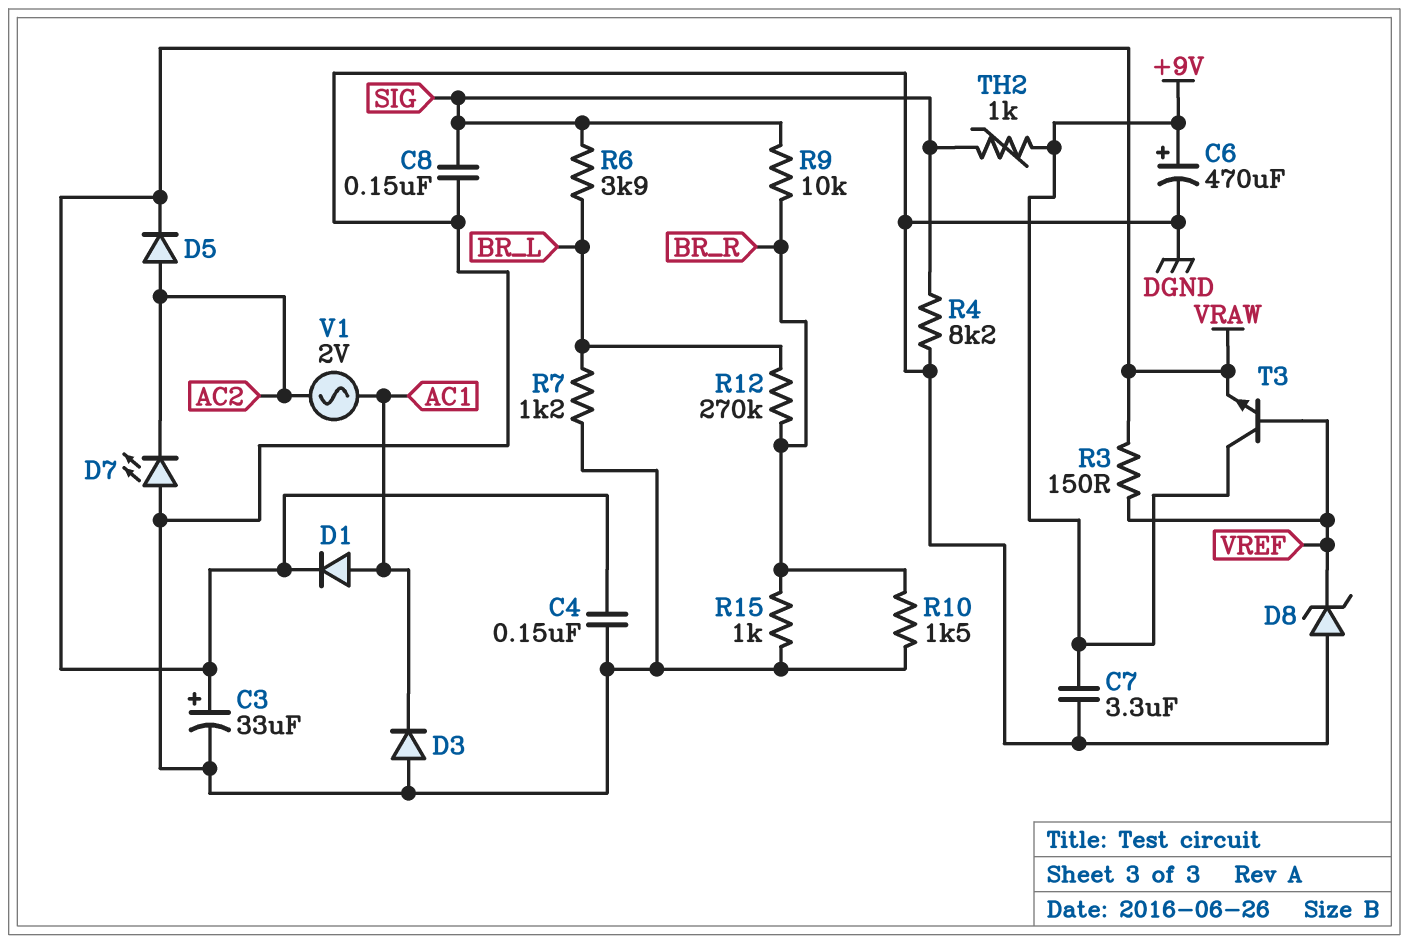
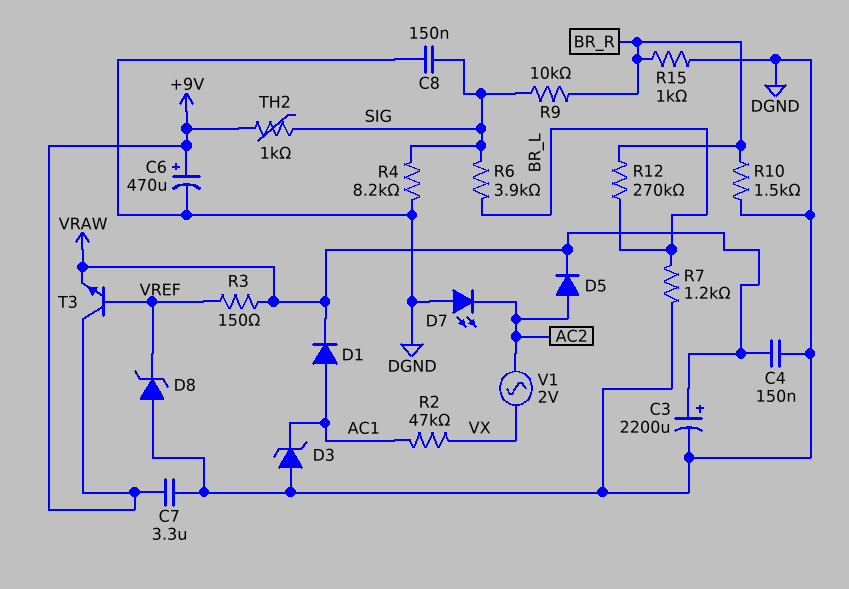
C3: 33uF (plus VRAW, minus DGND) -> 2200uF (plus VRAW, minus DGND)
D3: diode (A DGND, K AC1) -> zener (A DGND, K AC1)
R2: none -> 47k (AC1, VX)
V1: AC 2V (AC1, AC2) -> AC 2V (AC2, VX)

